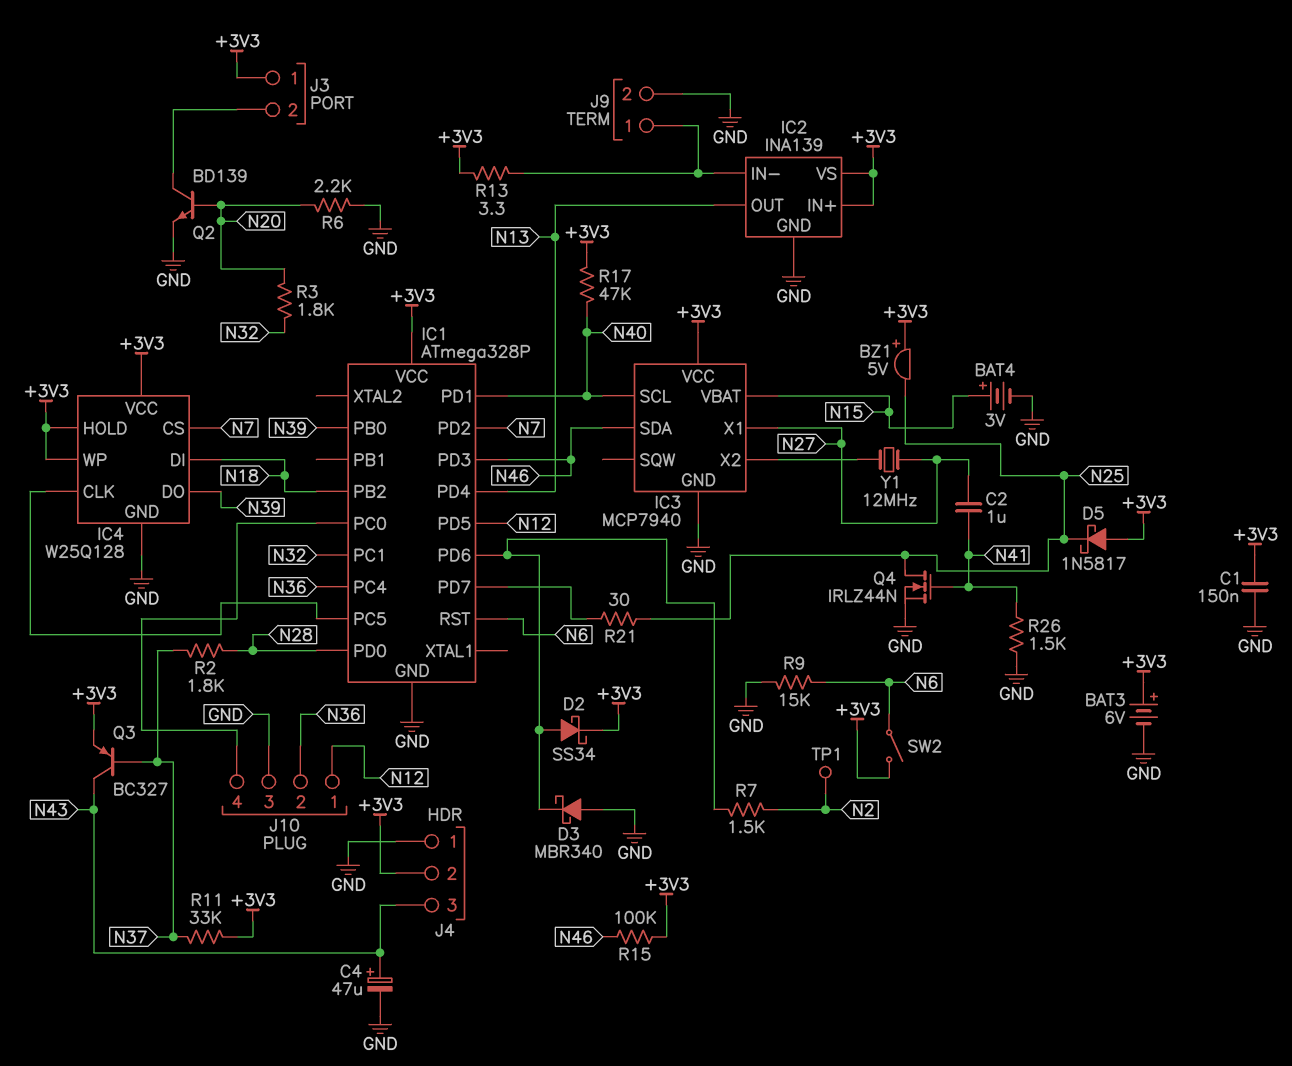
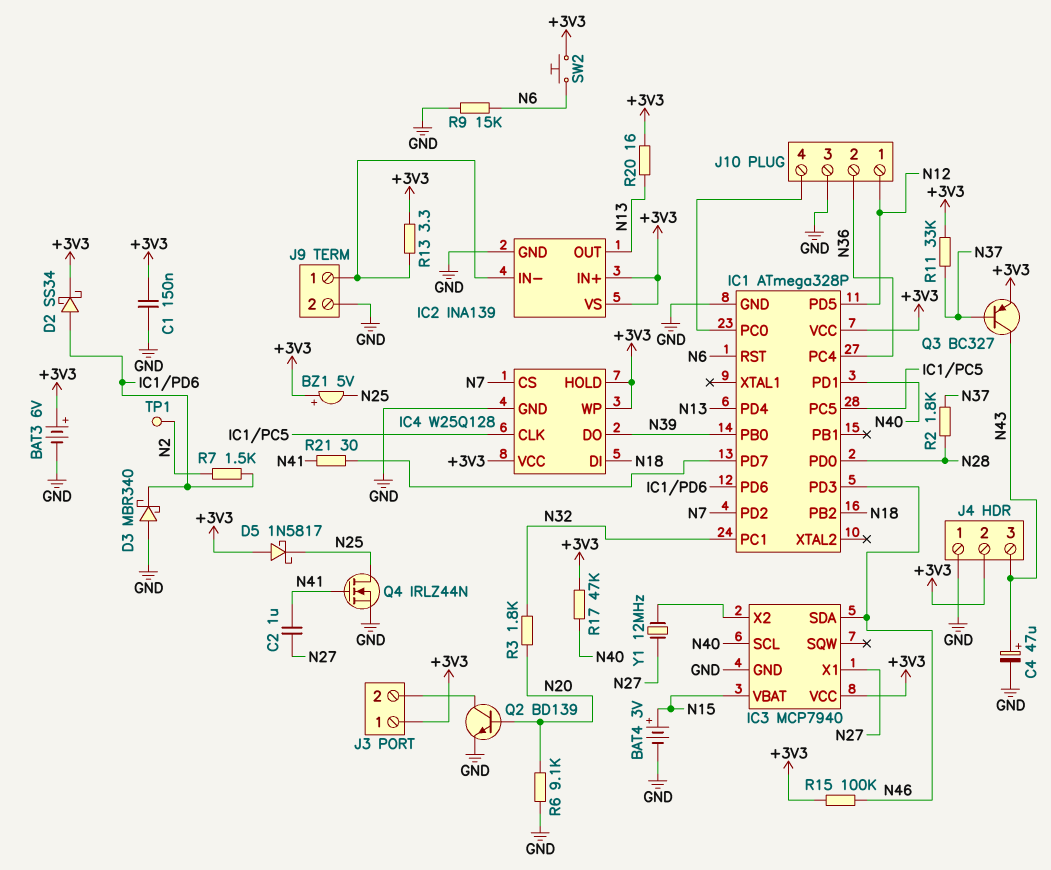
R6: 2.2k (GND, N20) -> 9.1k (GND, N20)
R20: none -> 16 (+3V3, N13)
R21: 30 (IC1/PD7, N25) -> 30 (IC1/PD7, N41)
R26: 1.5k (GND, N41) -> none
SW2: switch (+3V3, N6) -> button (+3V3, N6)

